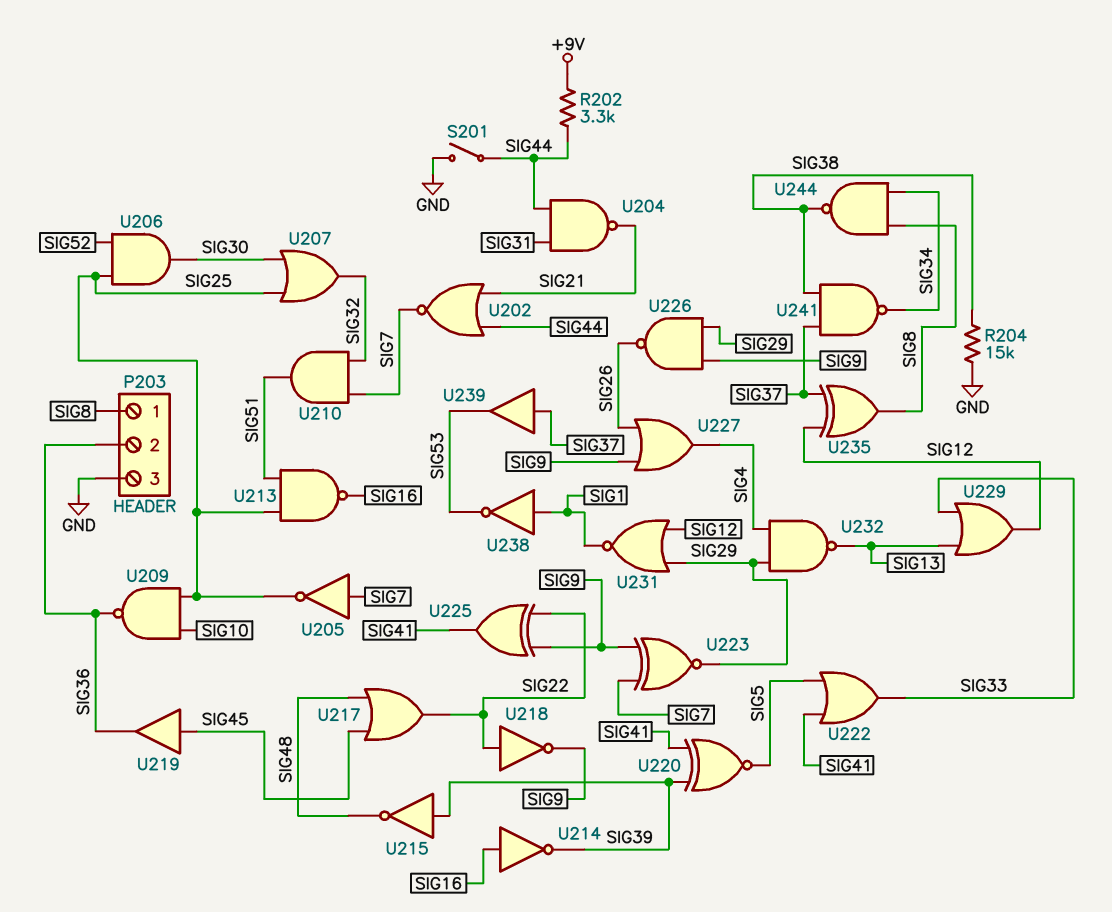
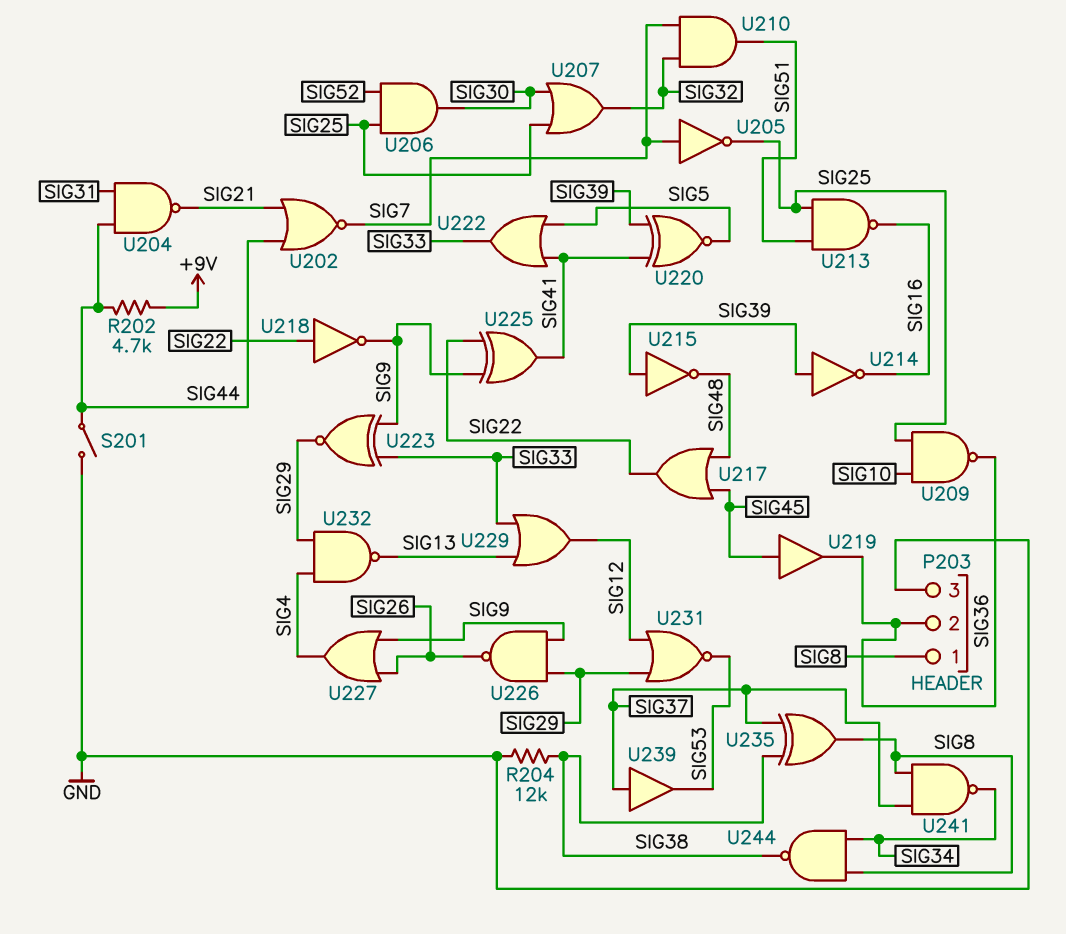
R202: 3.3k (+9V, SIG44) -> 4.7k (+9V, SIG44)
R204: 15k (GND, SIG38) -> 12k (GND, SIG38)
U214: NOT (in SIG16, out SIG39) -> NOT (in SIG39, out SIG16)
U223: XNOR (in SIG7, in SIG9, out SIG29) -> XNOR (in SIG9, in SIG33, out SIG29)
U231: NOR (in SIG12, in SIG29, out SIG1) -> NOR (in SIG12, in SIG29, out SIG53)
U235: XOR (in SIG12, in SIG37, out SIG8) -> XOR (in SIG37, in SIG38, out SIG8)
U238: NOT (in SIG1, out SIG53) -> none
U241: NAND (in SIG37, in SIG38, out SIG34) -> NAND (in SIG8, in SIG37, out SIG34)

